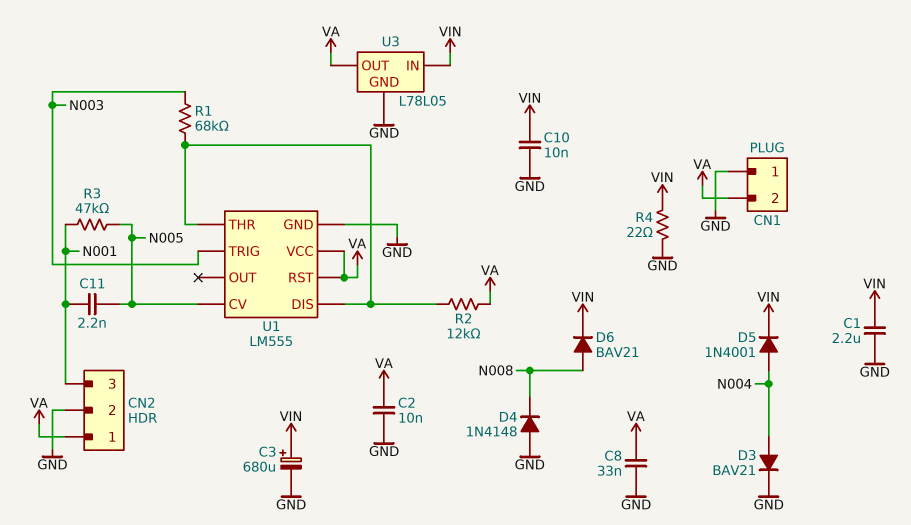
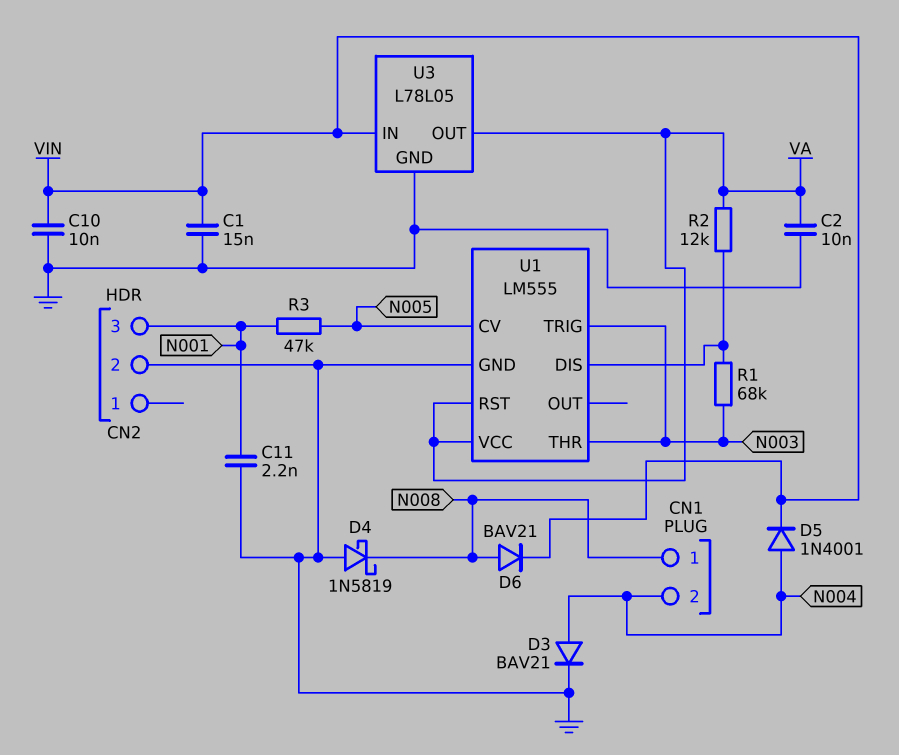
C1: 2.2uF (GND, VIN) -> 15nF (GND, VIN)
C3: 680uF (plus VIN, minus GND) -> none
C8: 33nF (GND, VA) -> none
C11: 2.2nF (N001, N005) -> 2.2nF (GND, N001)
CN1 pin 1: GND -> N008
CN1 pin 2: VA -> N004
CN2 pin 1: VA -> none
D4: diode 1N4148 (A GND, K N008) -> schottky 1N5819 (A GND, K N008)
R4: 22 (GND, VIN) -> none
U1 pin THR: U1/DIS -> N003

